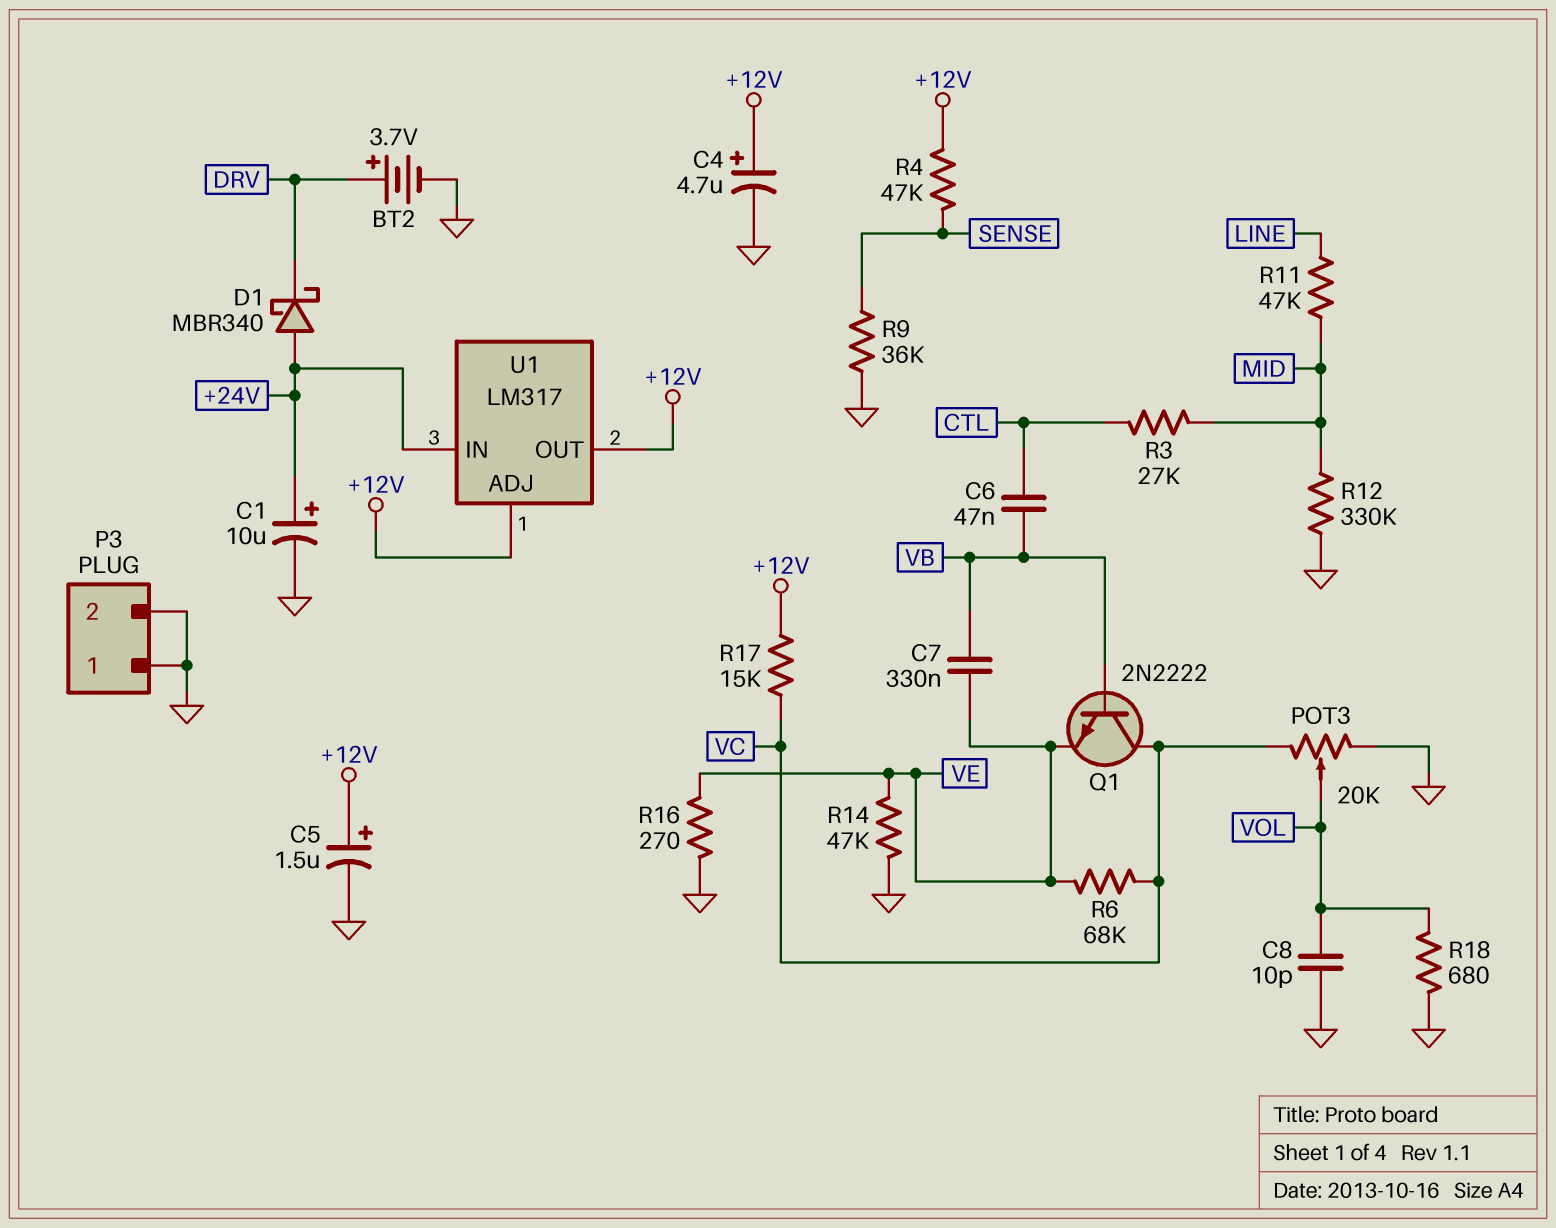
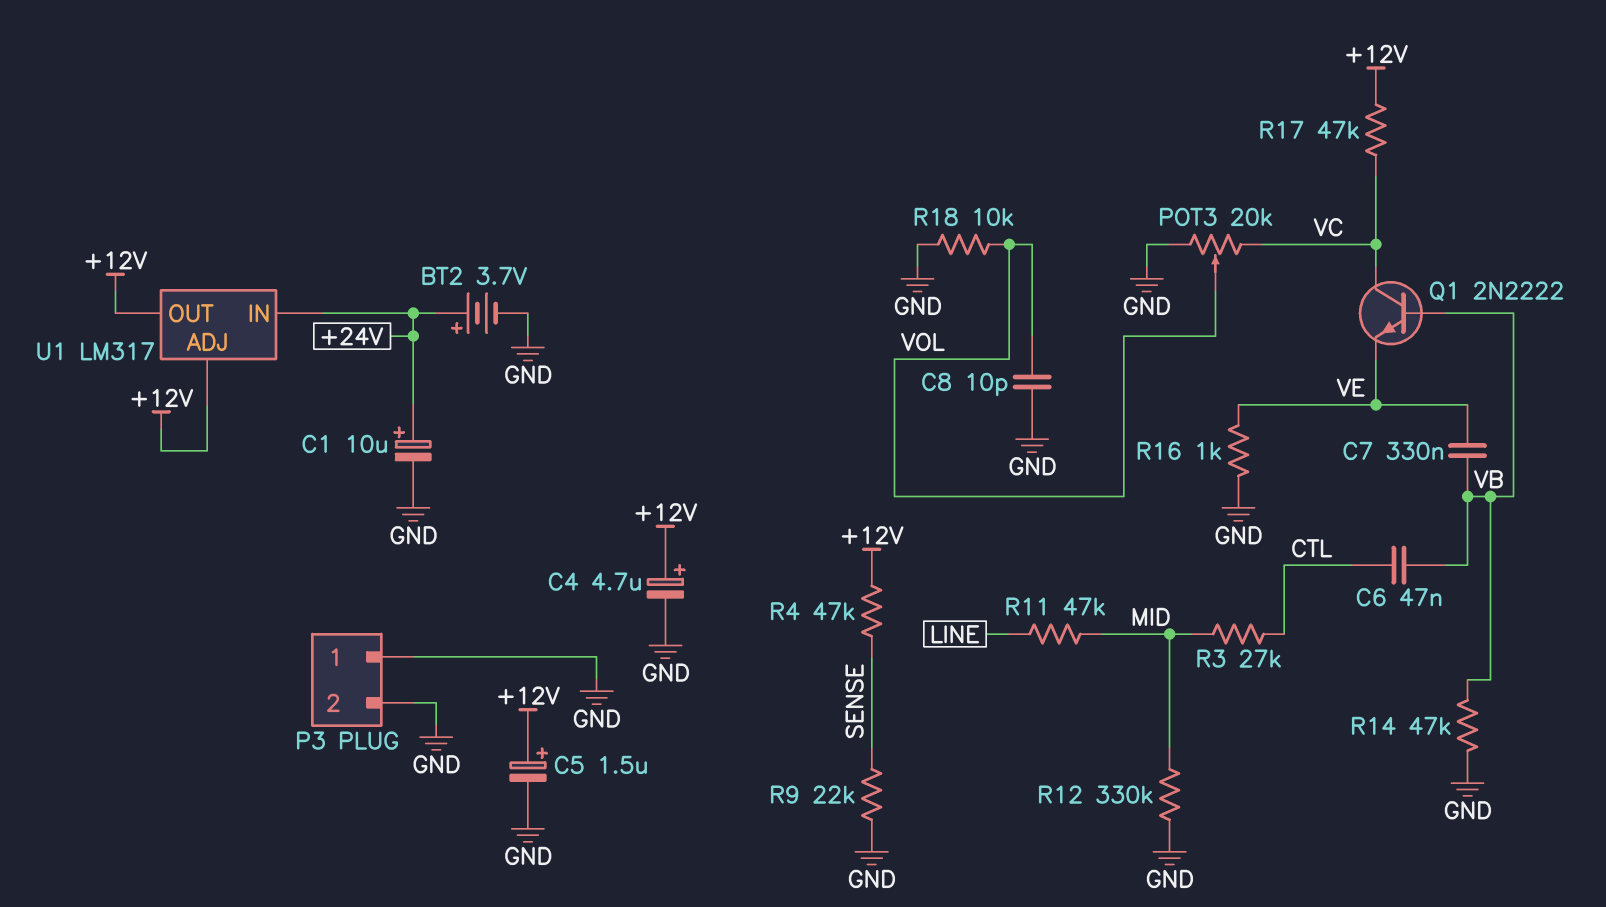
BT2: 3.7V (plus DRV, minus GND) -> 3.7V (plus +24V, minus GND)
D1: schottky MBR340 (A +24V, K DRV) -> none
R6: 68k (VC, VE) -> none
R9: 36k (GND, SENSE) -> 22k (GND, SENSE)
R14: 47k (GND, VE) -> 47k (GND, VB)
R16: 270 (GND, VE) -> 1k (GND, VE)
R17: 15k (+12V, VC) -> 47k (+12V, VC)
R18: 680 (GND, VOL) -> 10k (GND, VOL)

